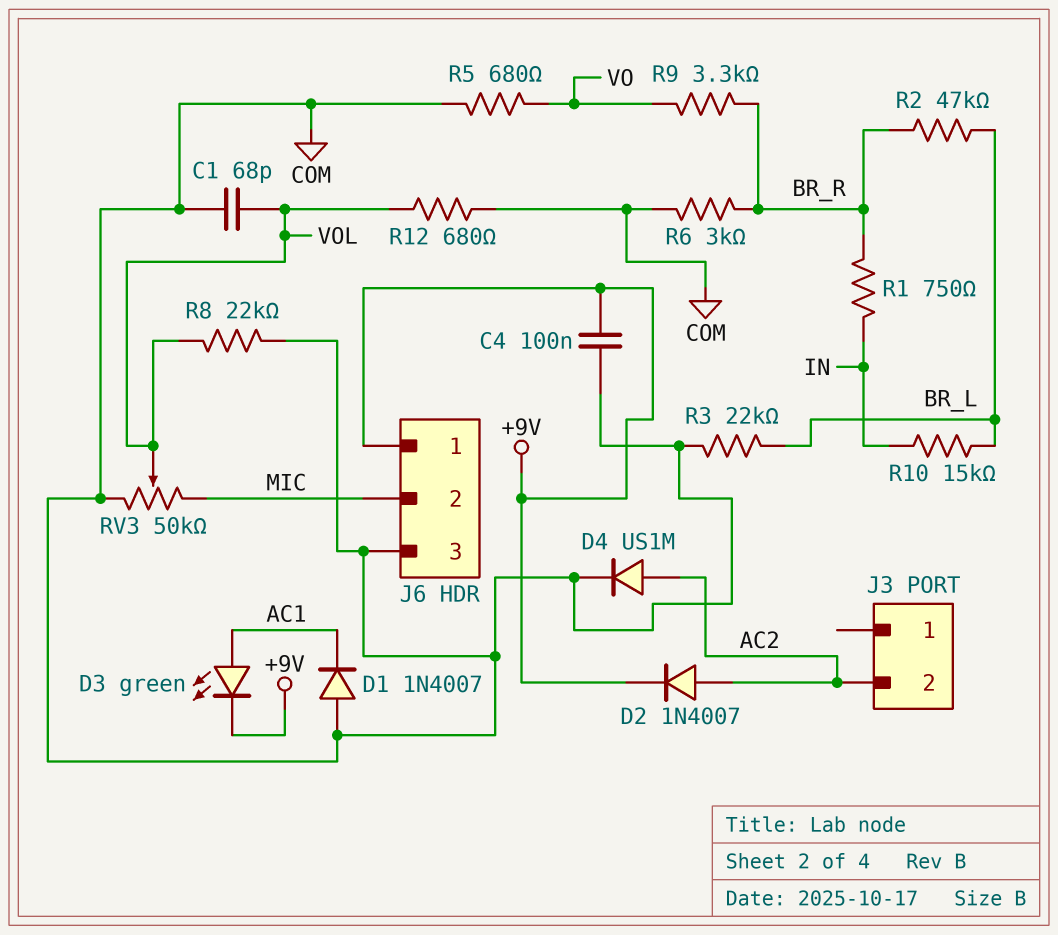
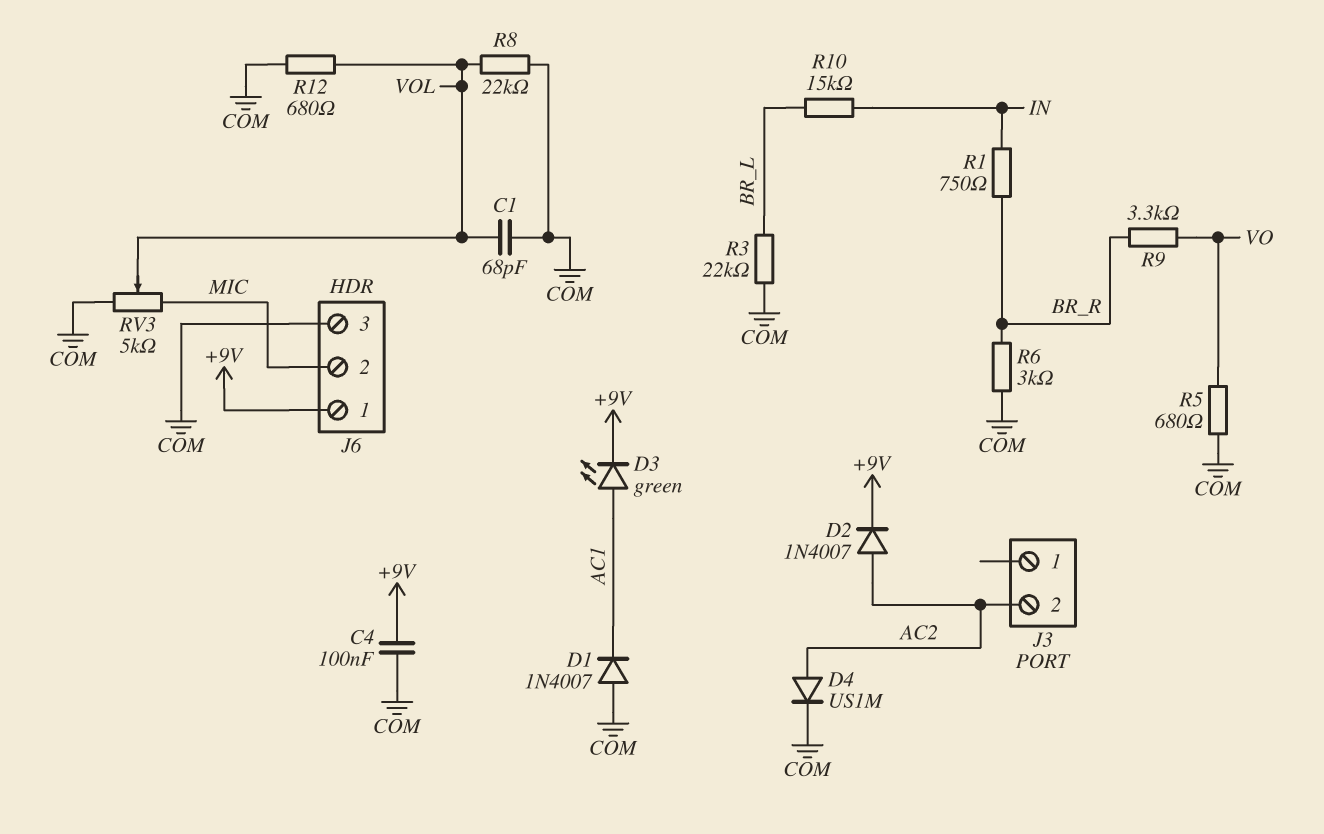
R2: 47k (BR_L, BR_R) -> none
RV3: 50k (COM, MIC, wiper VOL) -> 5k (COM, MIC, wiper VOL)

